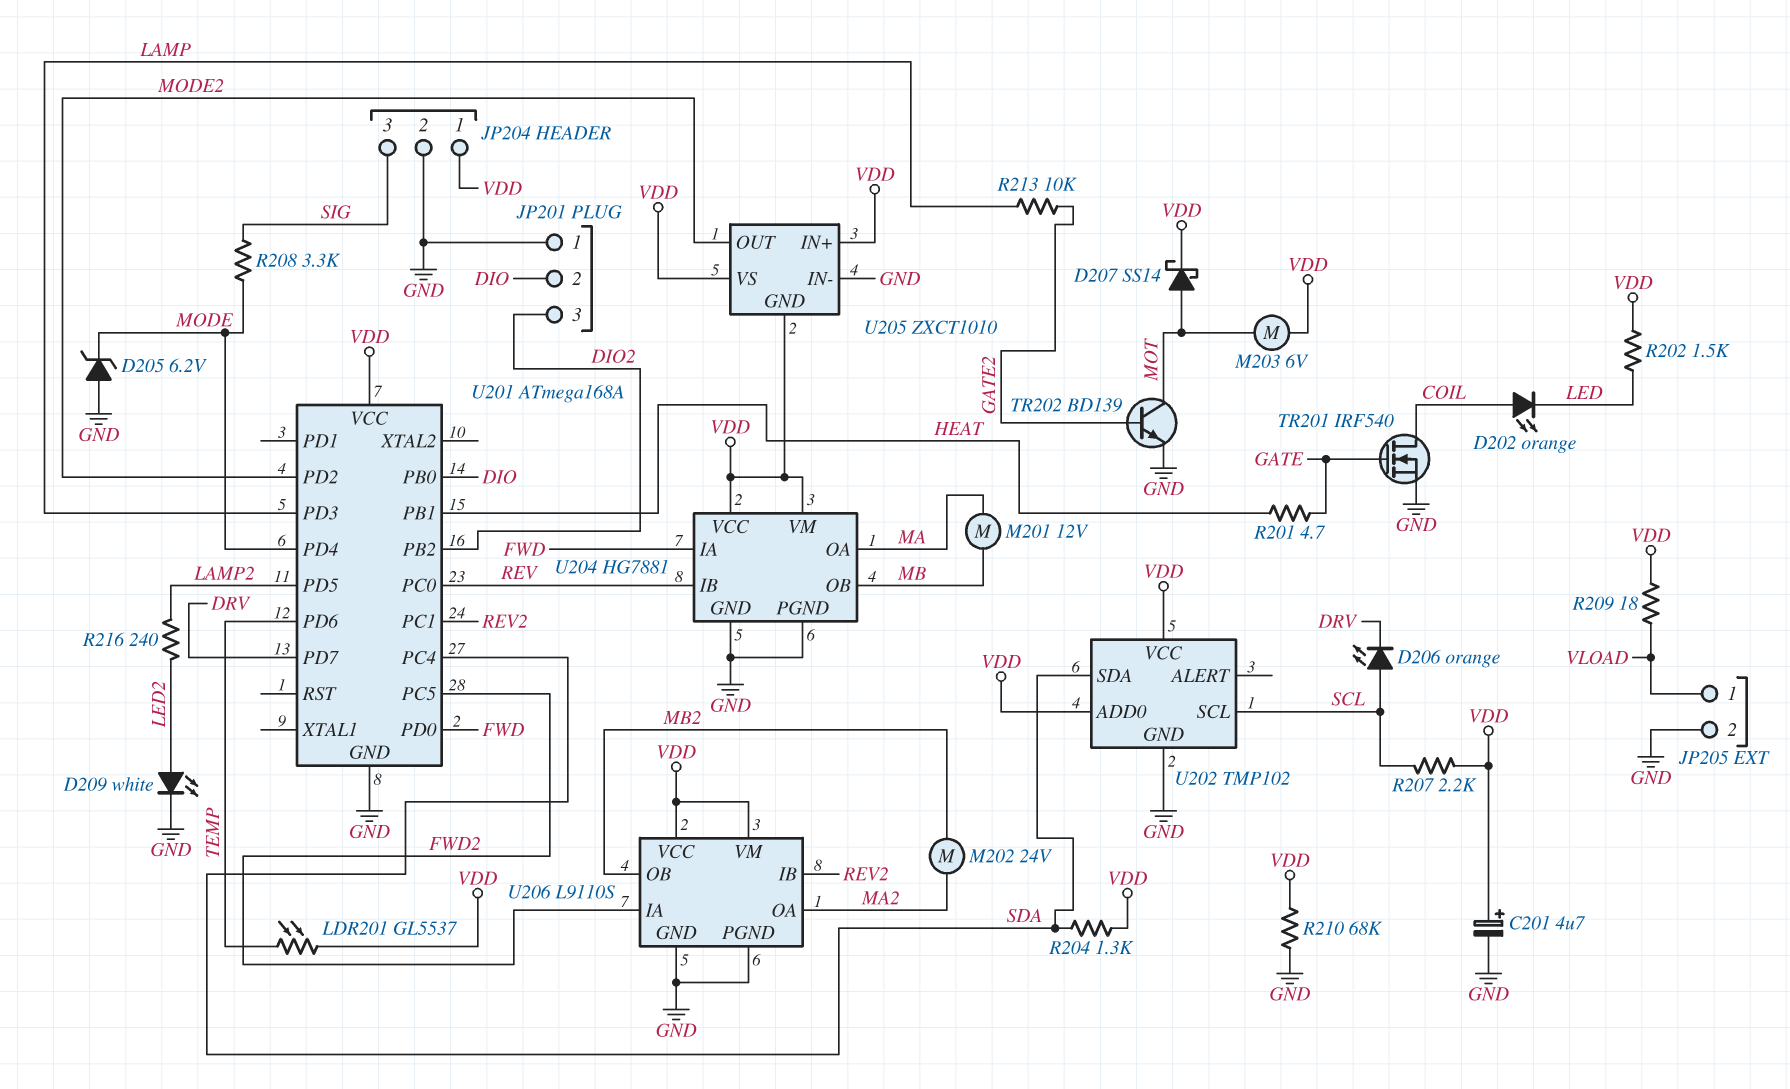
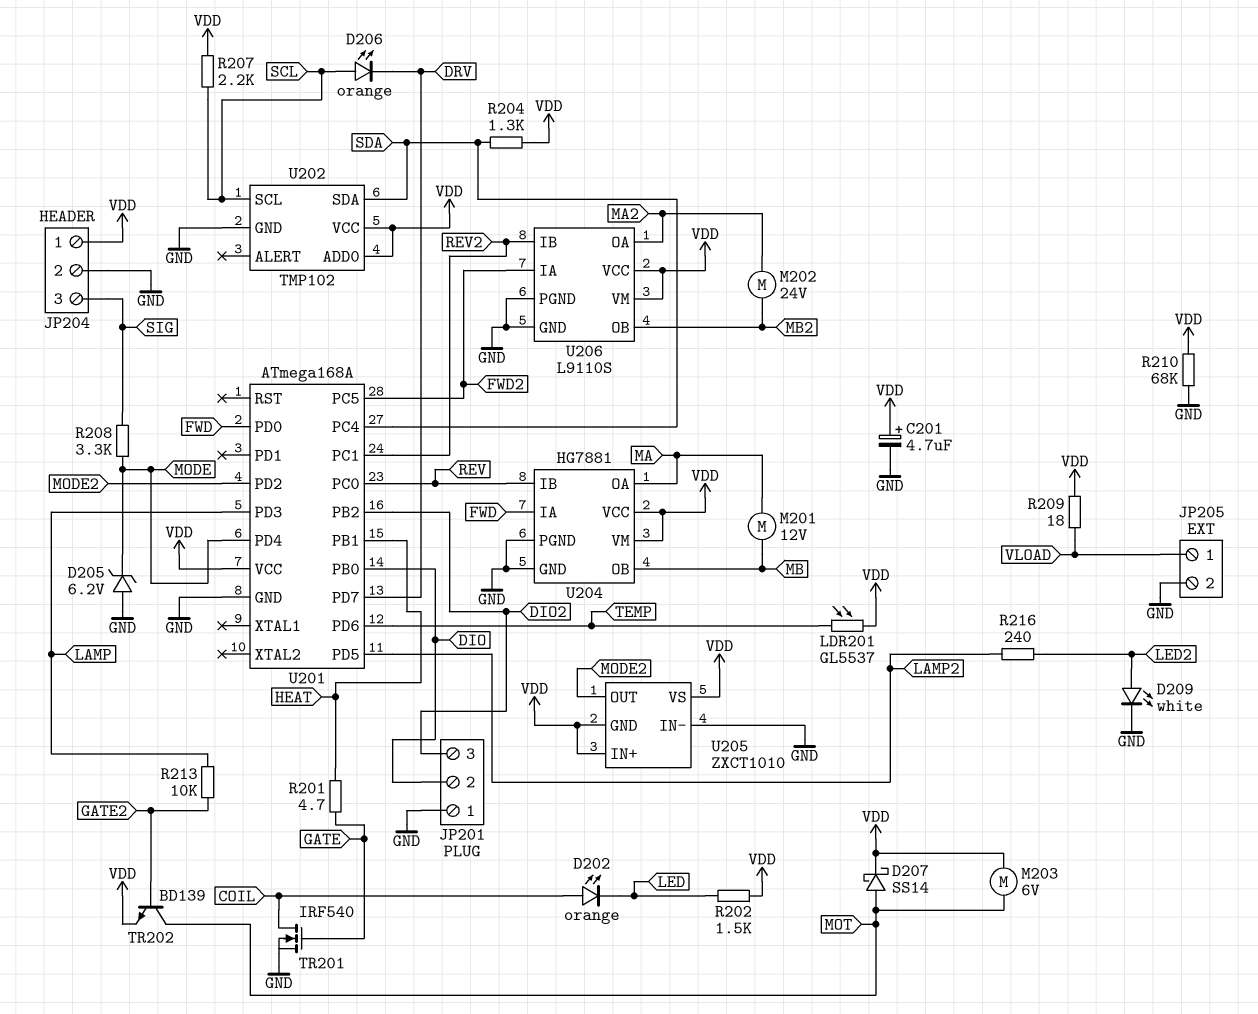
TR202: NPN BD139 (B GATE2, C MOT, E GND) -> NPN BD139 (B GATE2, C MOT, E VDD)

